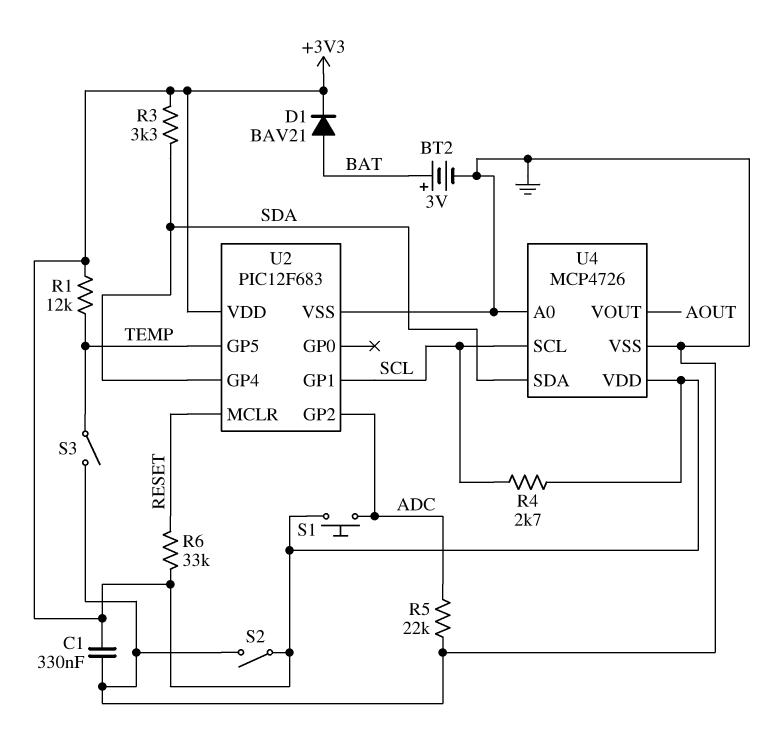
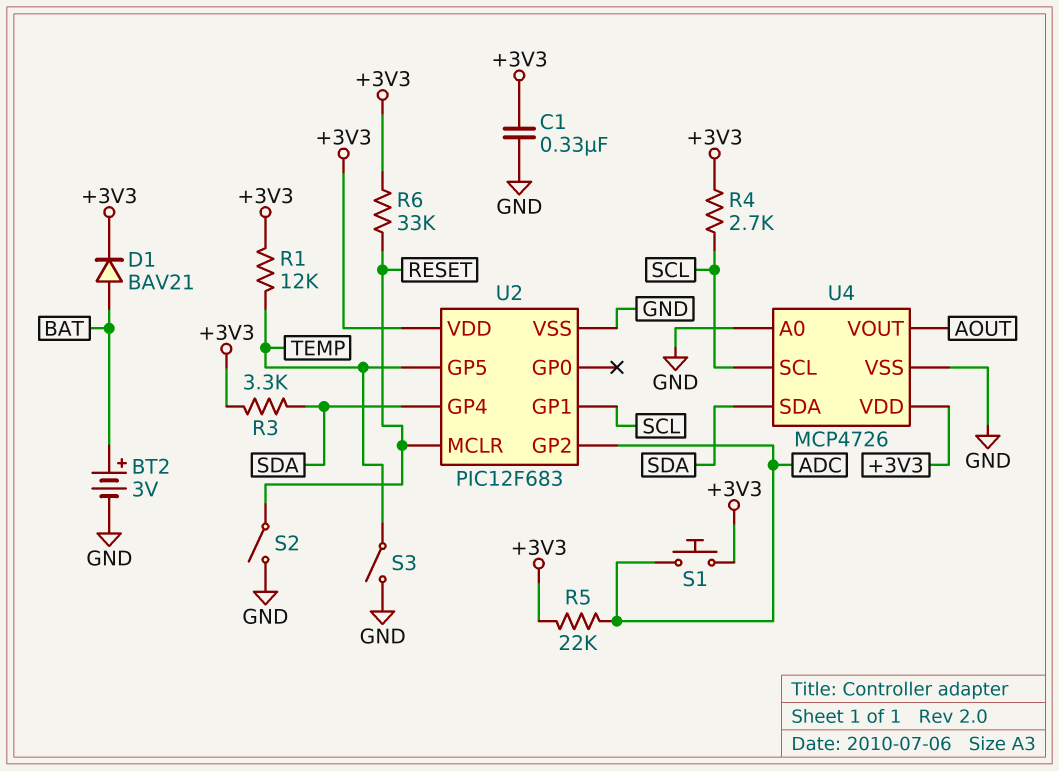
R5: 22k (ADC, GND) -> 22k (+3V3, ADC)
S2: switch (+3V3, GND) -> switch (GND, RESET)

